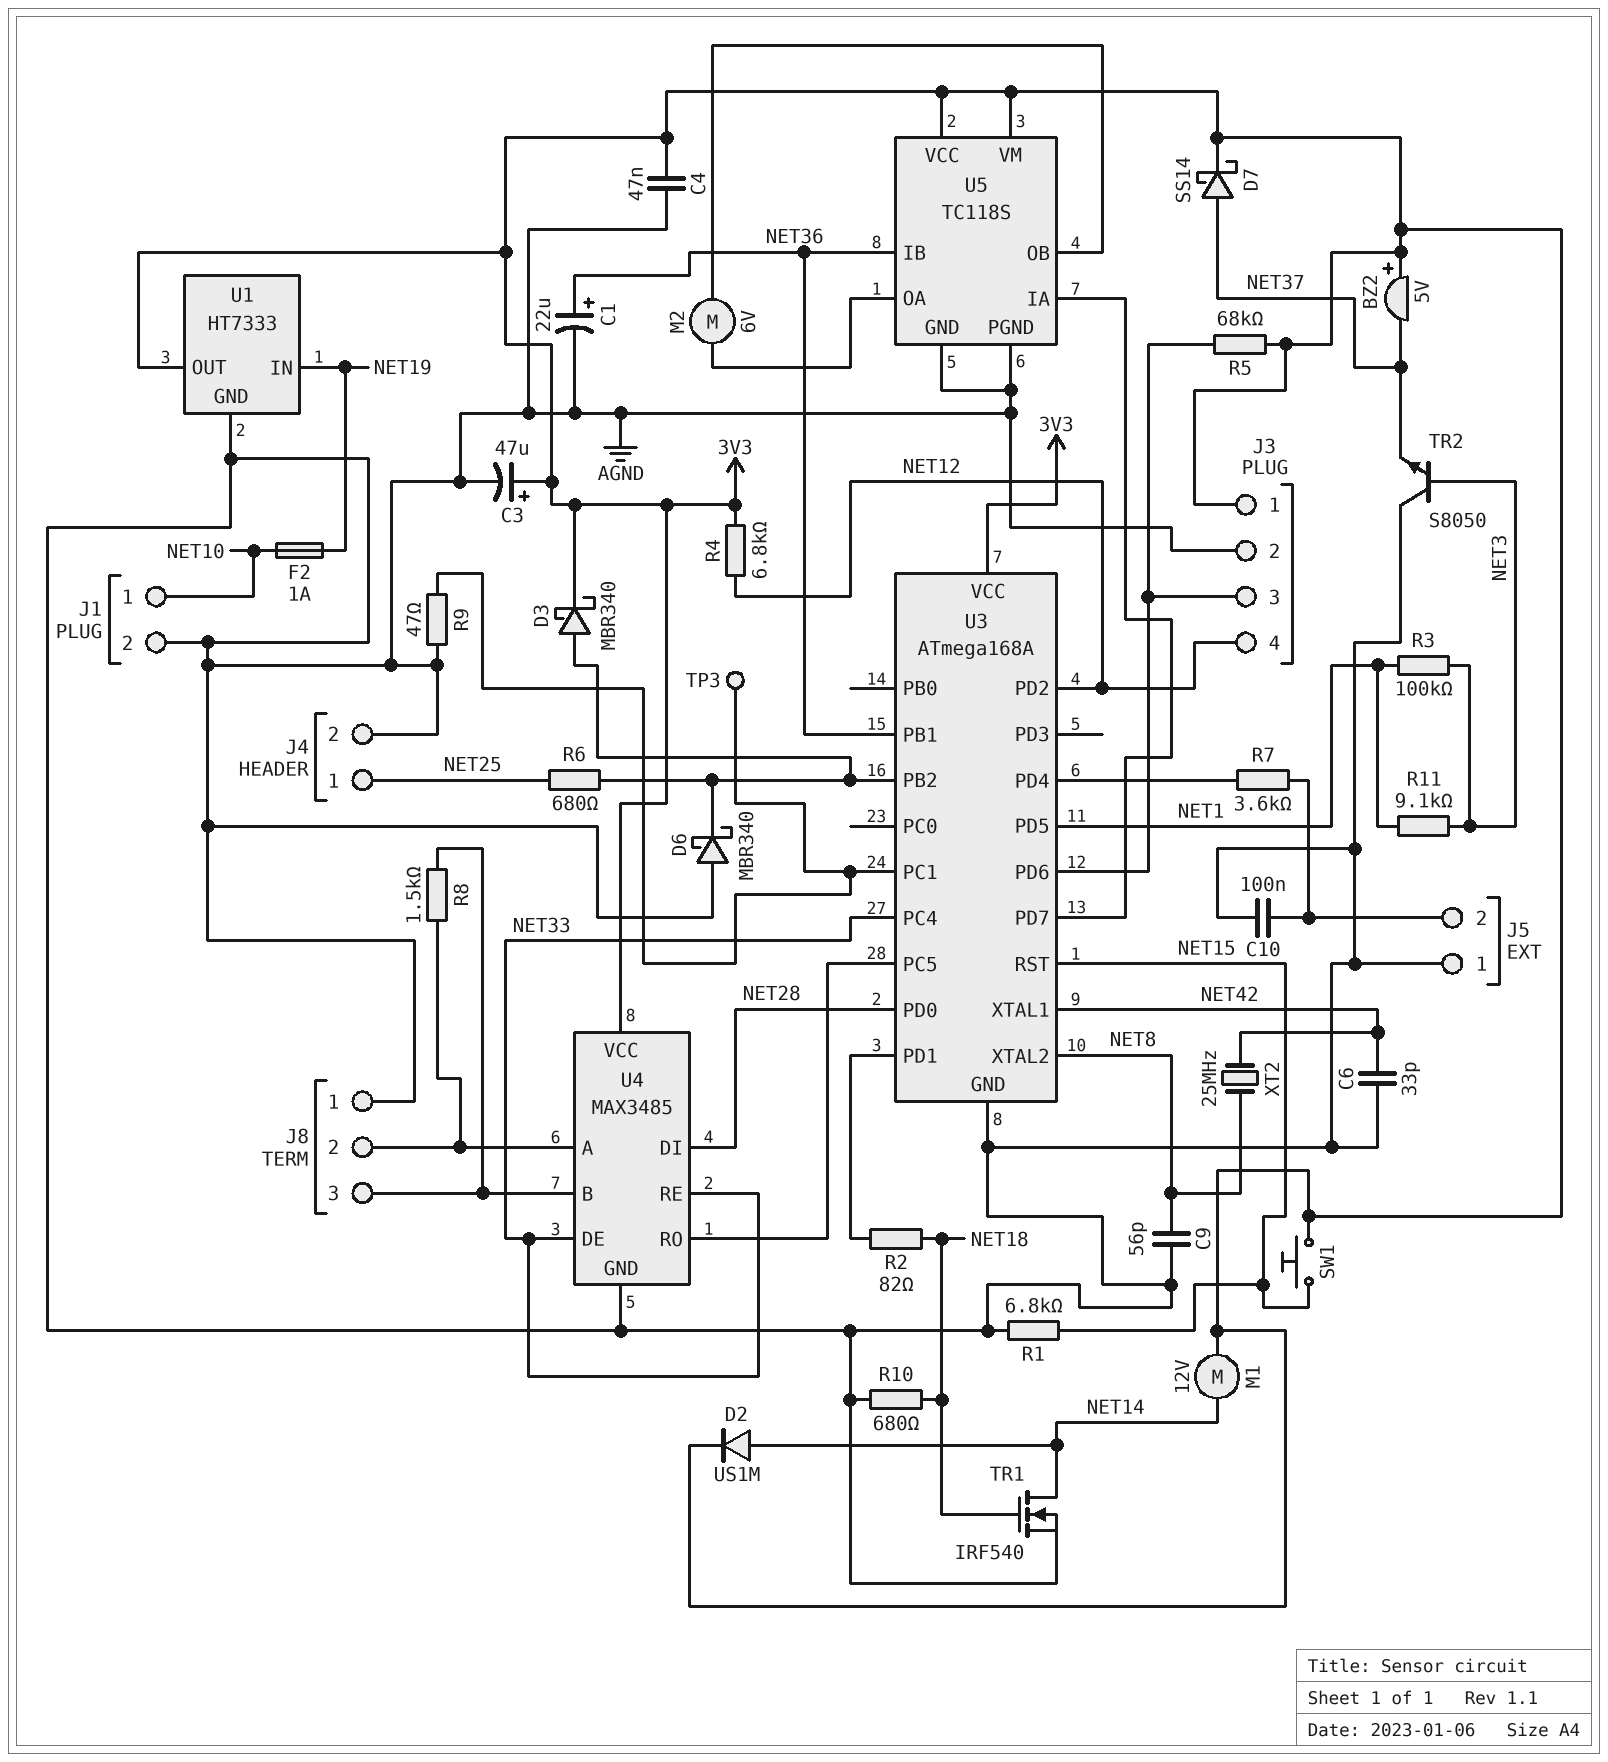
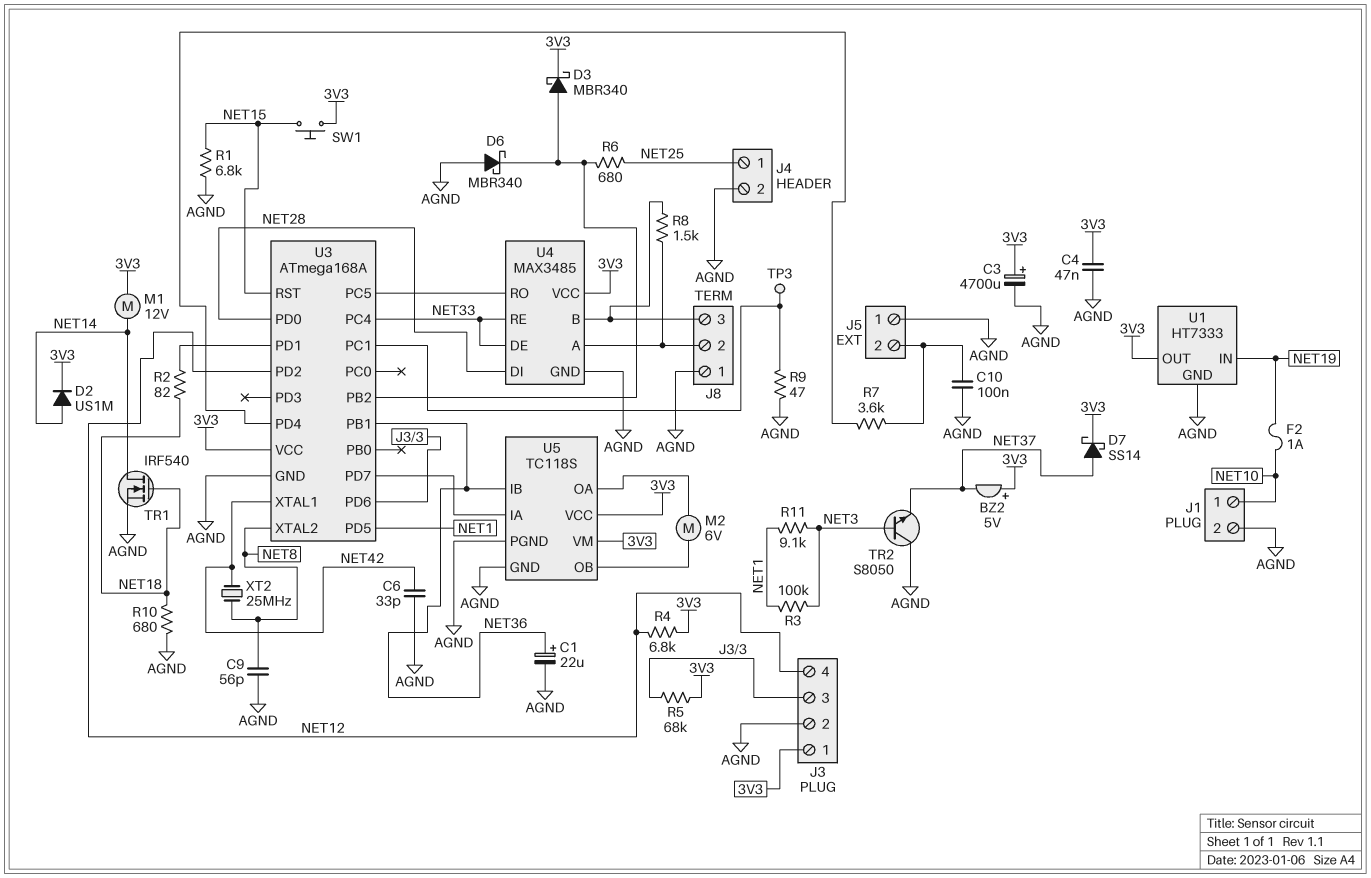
C3: 47uF (plus 3V3, minus AGND) -> 4700uF (plus 3V3, minus AGND)

